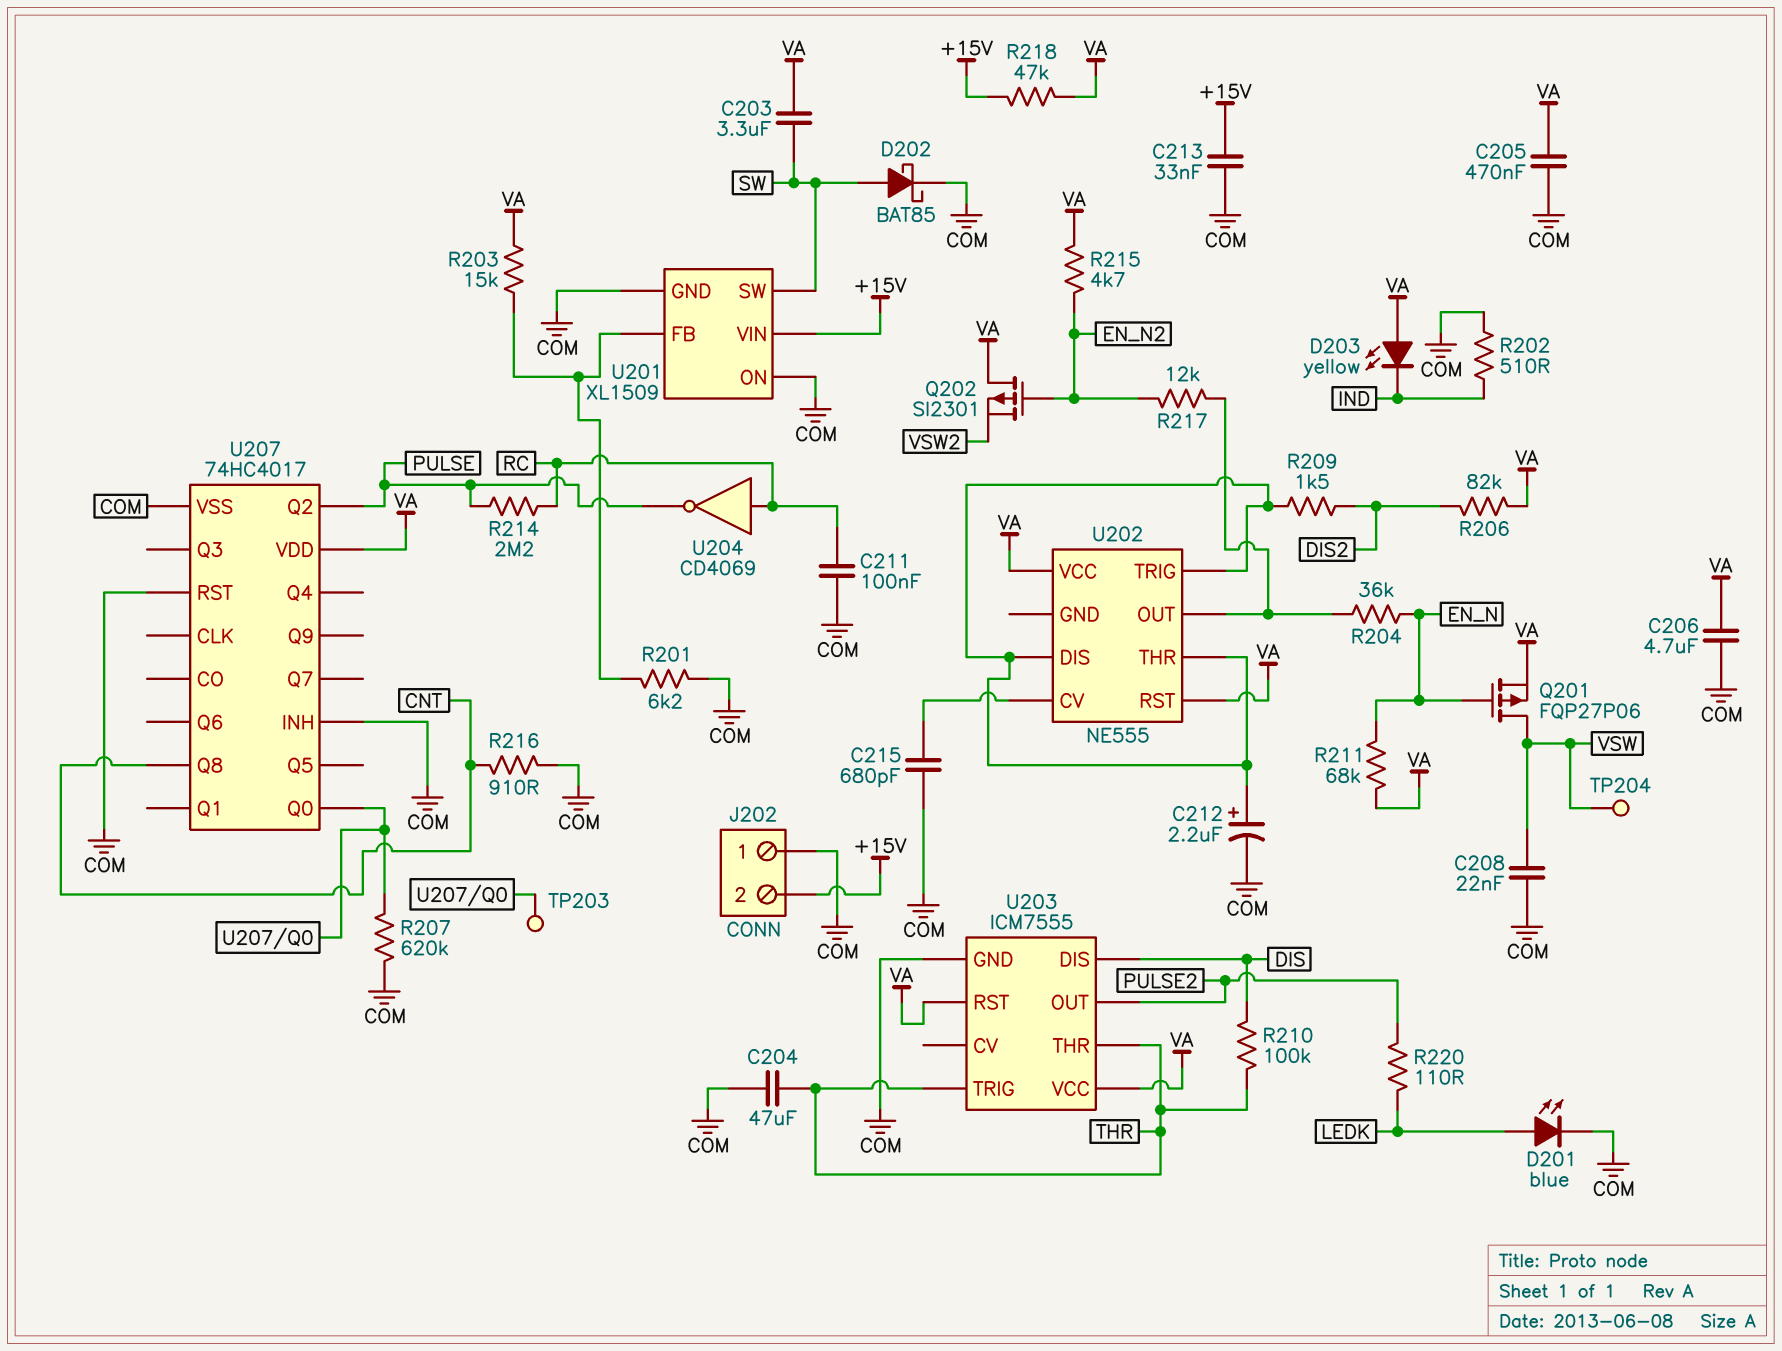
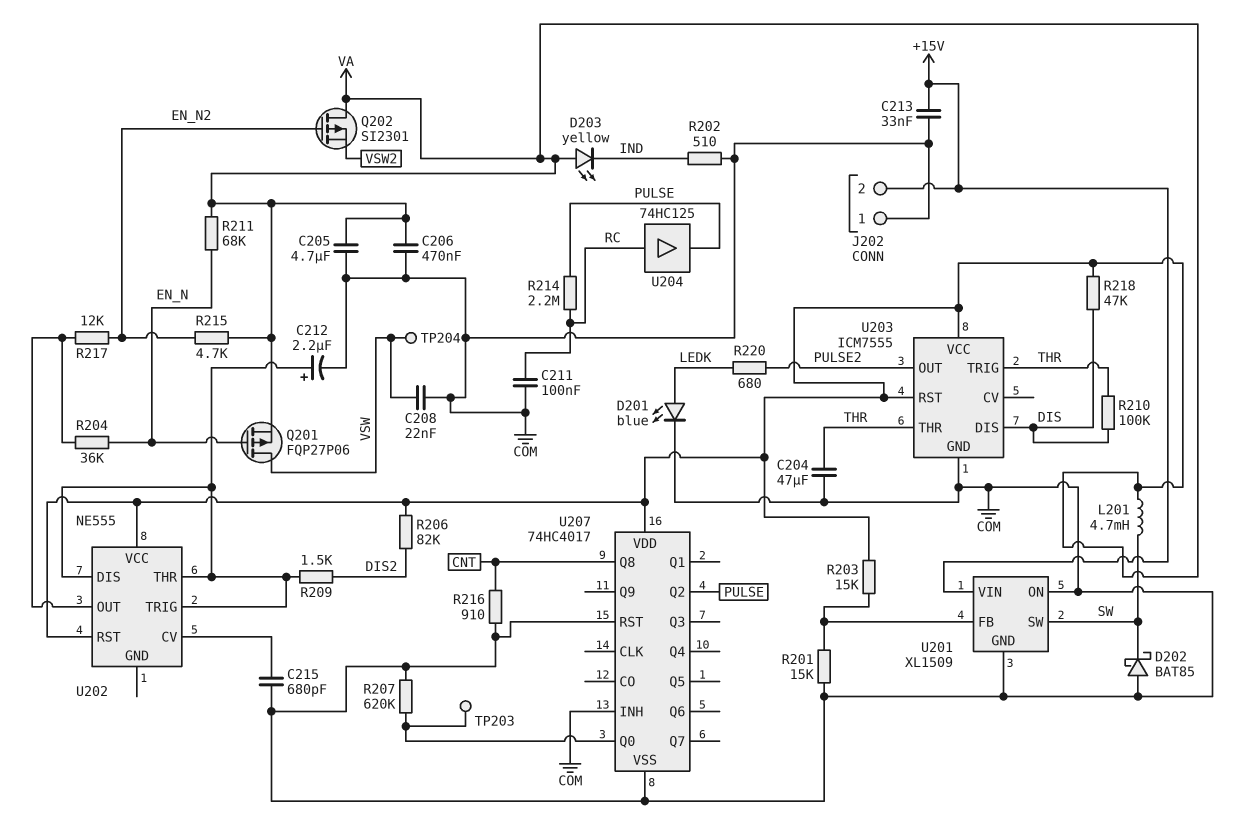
C203: 3.3uF (SW, VA) -> none
C205: 470nF (COM, VA) -> 4.7uF (COM, VA)
C206: 4.7uF (COM, VA) -> 470nF (COM, VA)
D202: schottky BAT85 (A SW, K COM) -> schottky BAT85 (A COM, K SW)
L201: none -> 4.7mH (SW, VA)
R201: 6.2k (COM, U201/FB) -> 15k (COM, U201/FB)
R218: 47k (+15V, VA) -> 47k (DIS, VA)
R220: 110 (LEDK, PULSE2) -> 680 (LEDK, PULSE2)
U204: NOT CD4069 (in RC, out PULSE) -> buffer 74HC125 (in RC, out PULSE)

